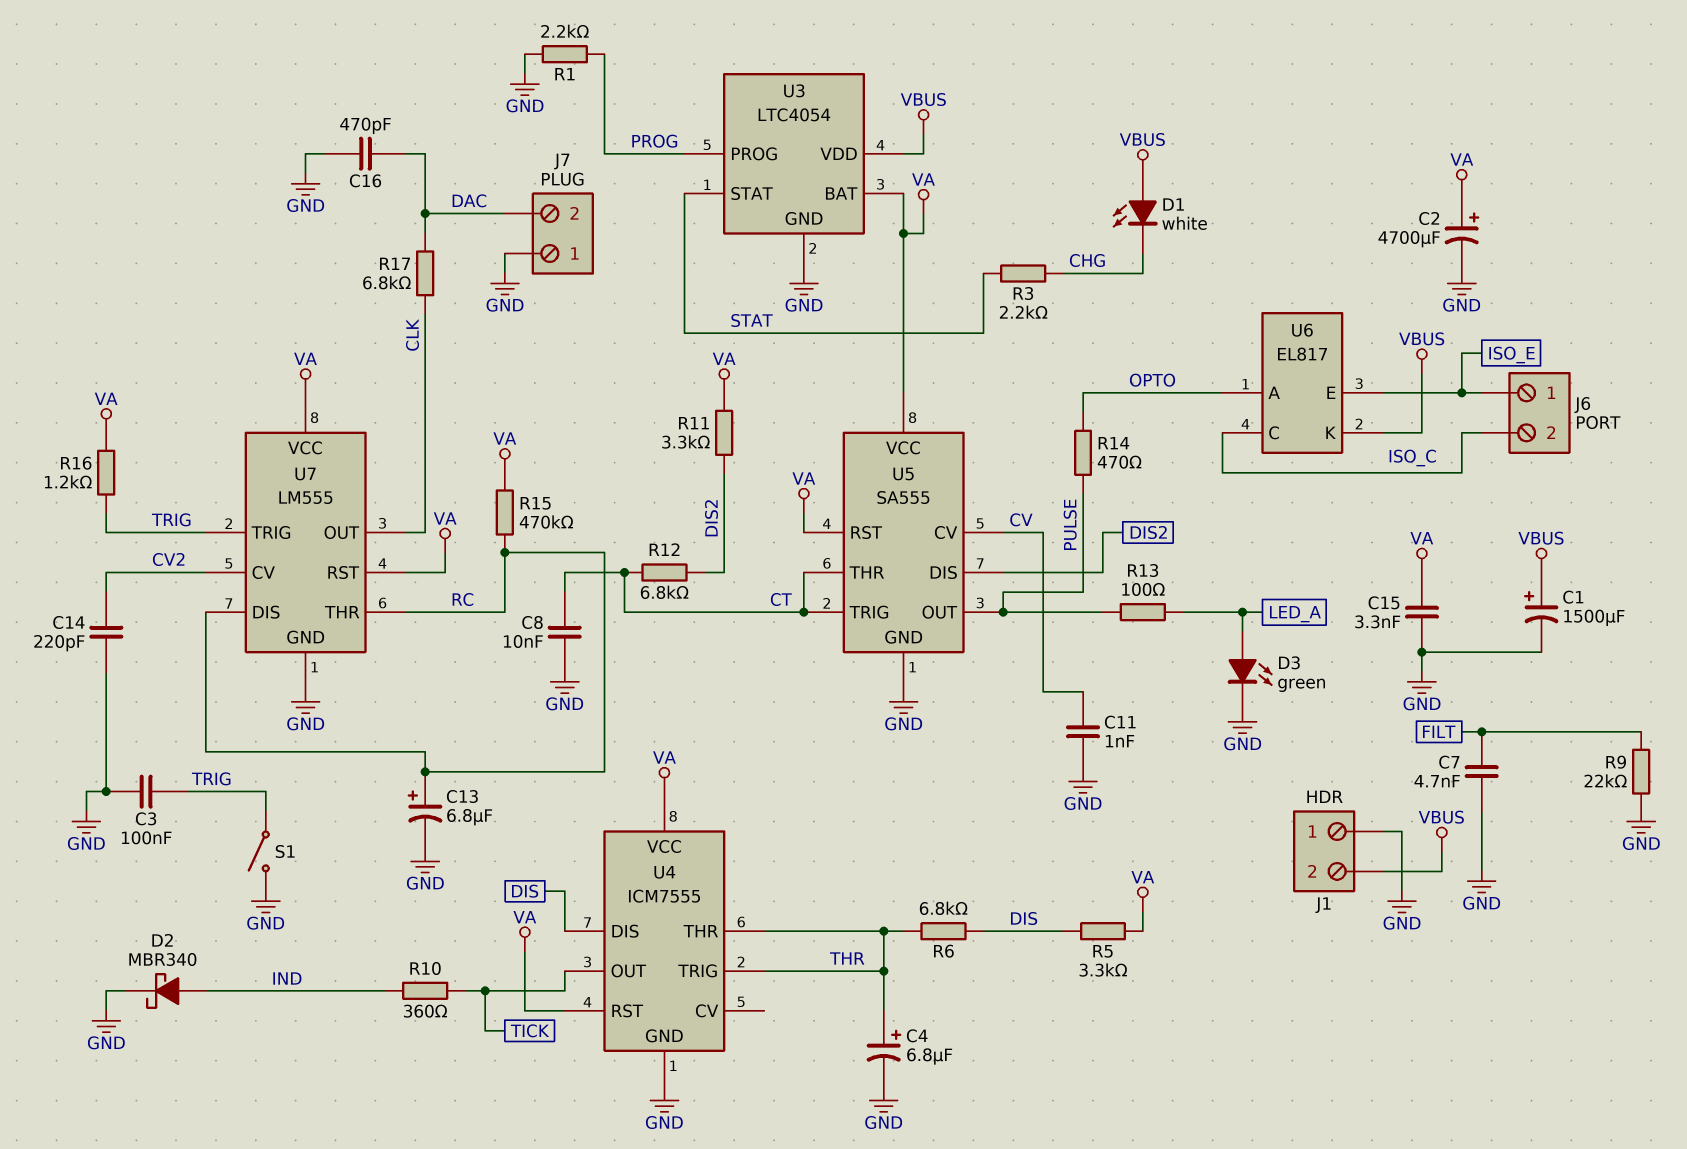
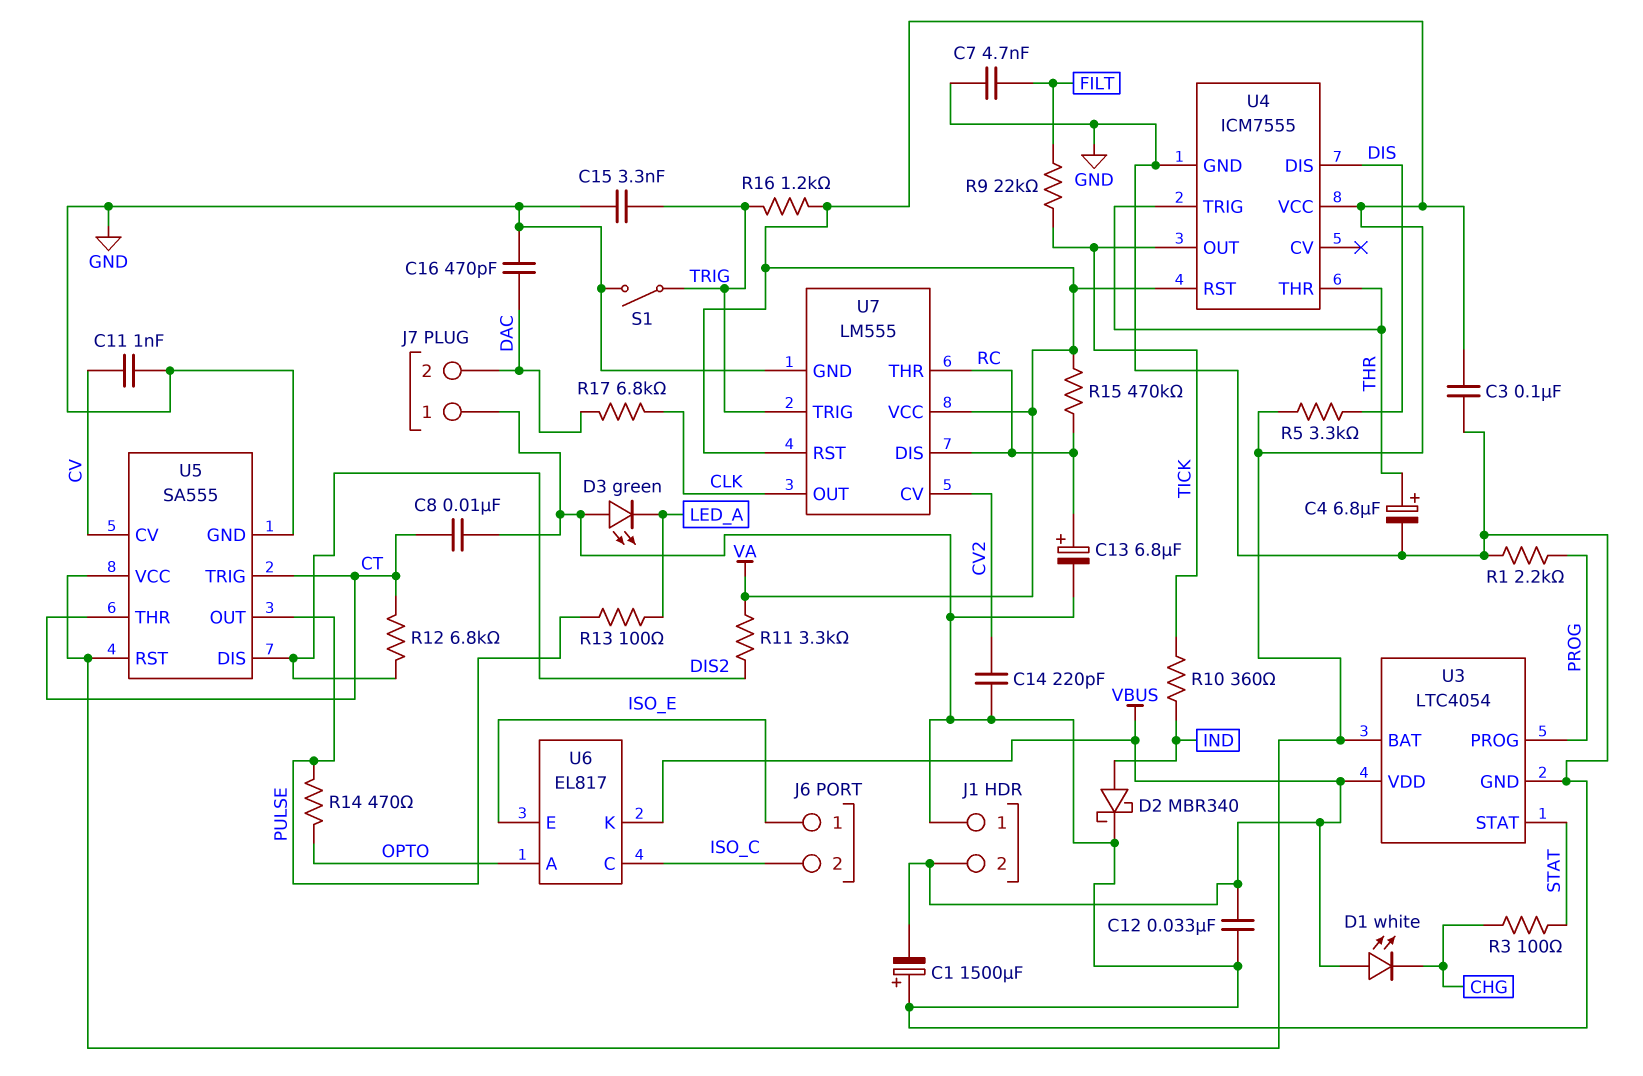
C1: 1500uF (plus VBUS, minus GND) -> 1500uF (plus GND, minus VBUS)
C2: 4700uF (plus VA, minus GND) -> none
C3: 100nF (GND, TRIG) -> 100nF (GND, VA)
C12: none -> 33nF (GND, VBUS)
C15: 3.3nF (GND, VA) -> 3.3nF (GND, TRIG)
D3: LED green (A LED_A, K GND) -> LED green (A GND, K LED_A)
R3: 2.2k (CHG, STAT) -> 100 (CHG, STAT)
R6: 6.8k (DIS, THR) -> none
R9: 22k (FILT, GND) -> 22k (FILT, TICK)

